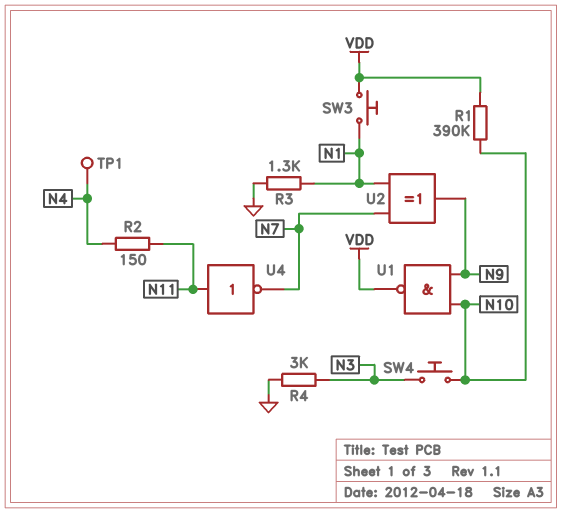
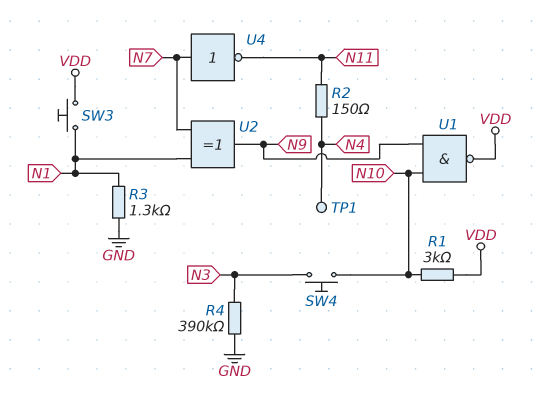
R1: 390k (N10, VDD) -> 3k (N10, VDD)
R4: 3k (GND, N3) -> 390k (GND, N3)
U4: NOT (in N11, out N7) -> NOT (in N7, out N11)

